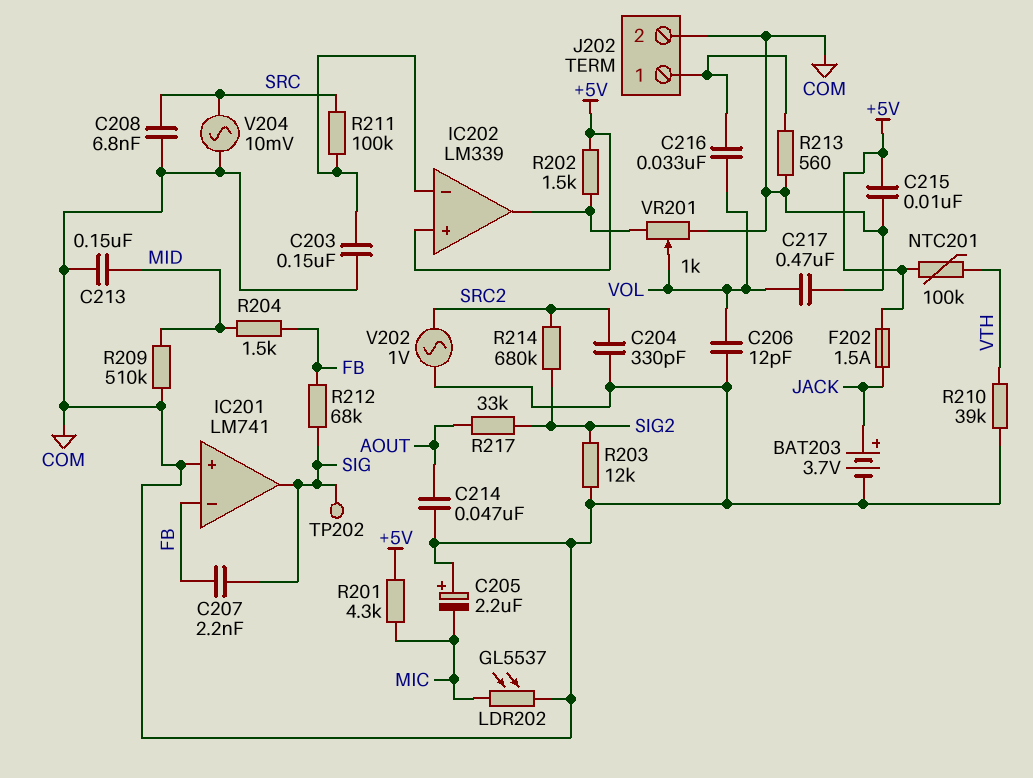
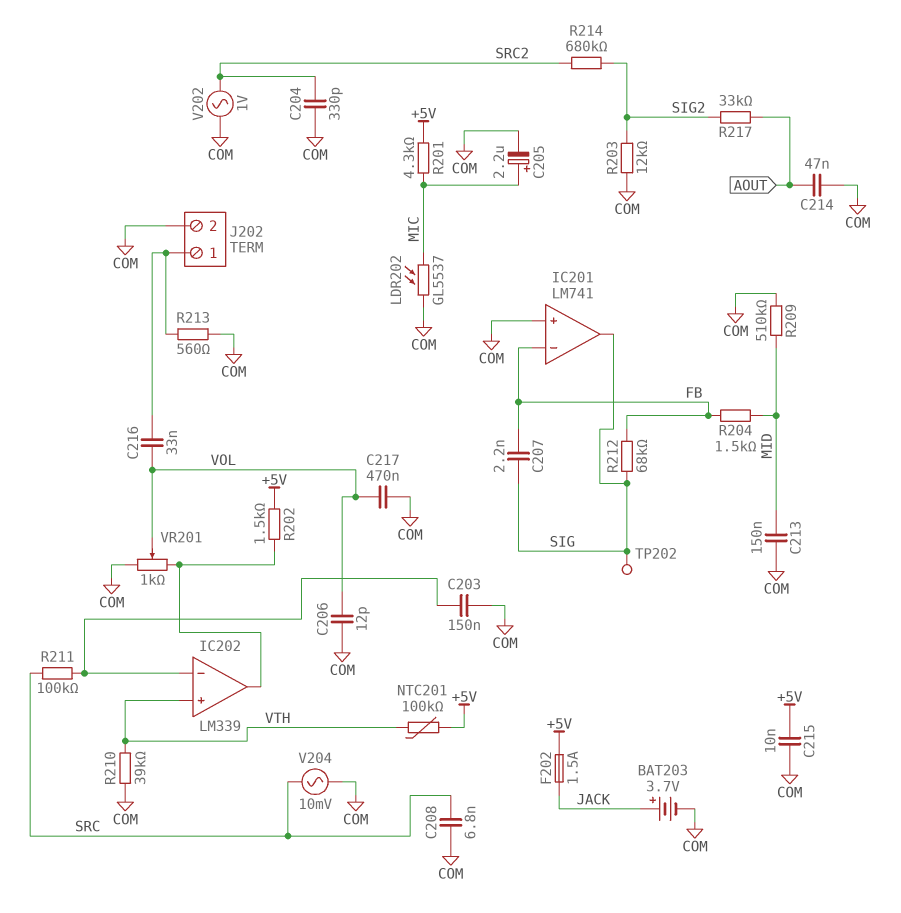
C205: 2.2uF (plus COM, minus MIC) -> 2.2uF (plus MIC, minus COM)
IC202 pin in+: +5V -> VTH

